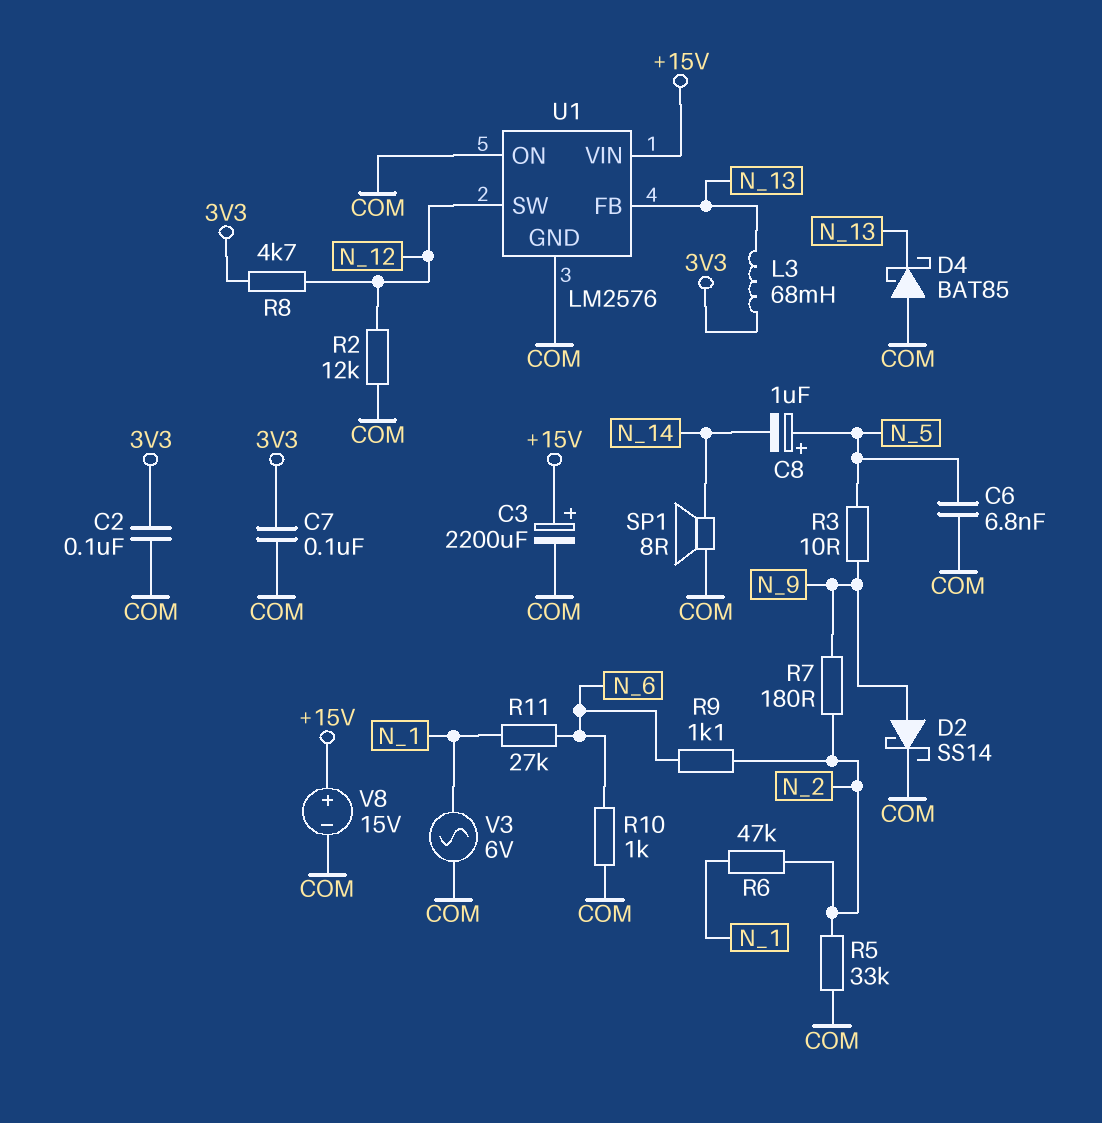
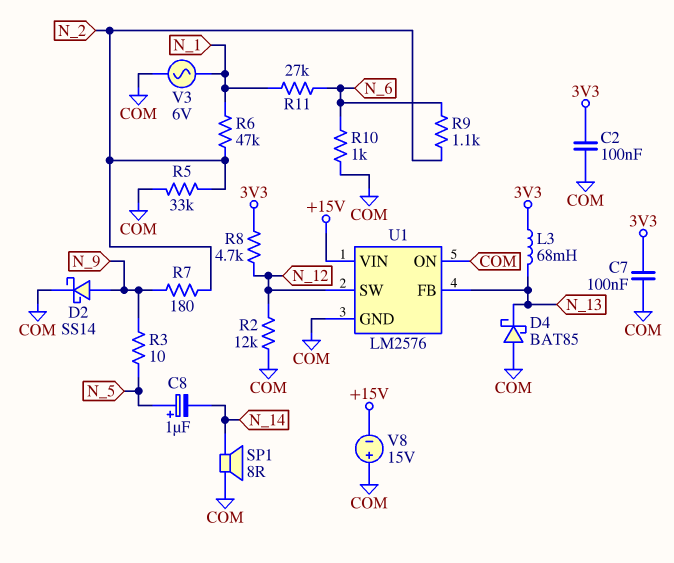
C3: 2200uF (plus +15V, minus COM) -> none
C6: 6.8nF (COM, N_5) -> none
V8: 15V (plus +15V, minus COM) -> 15V (plus COM, minus +15V)

